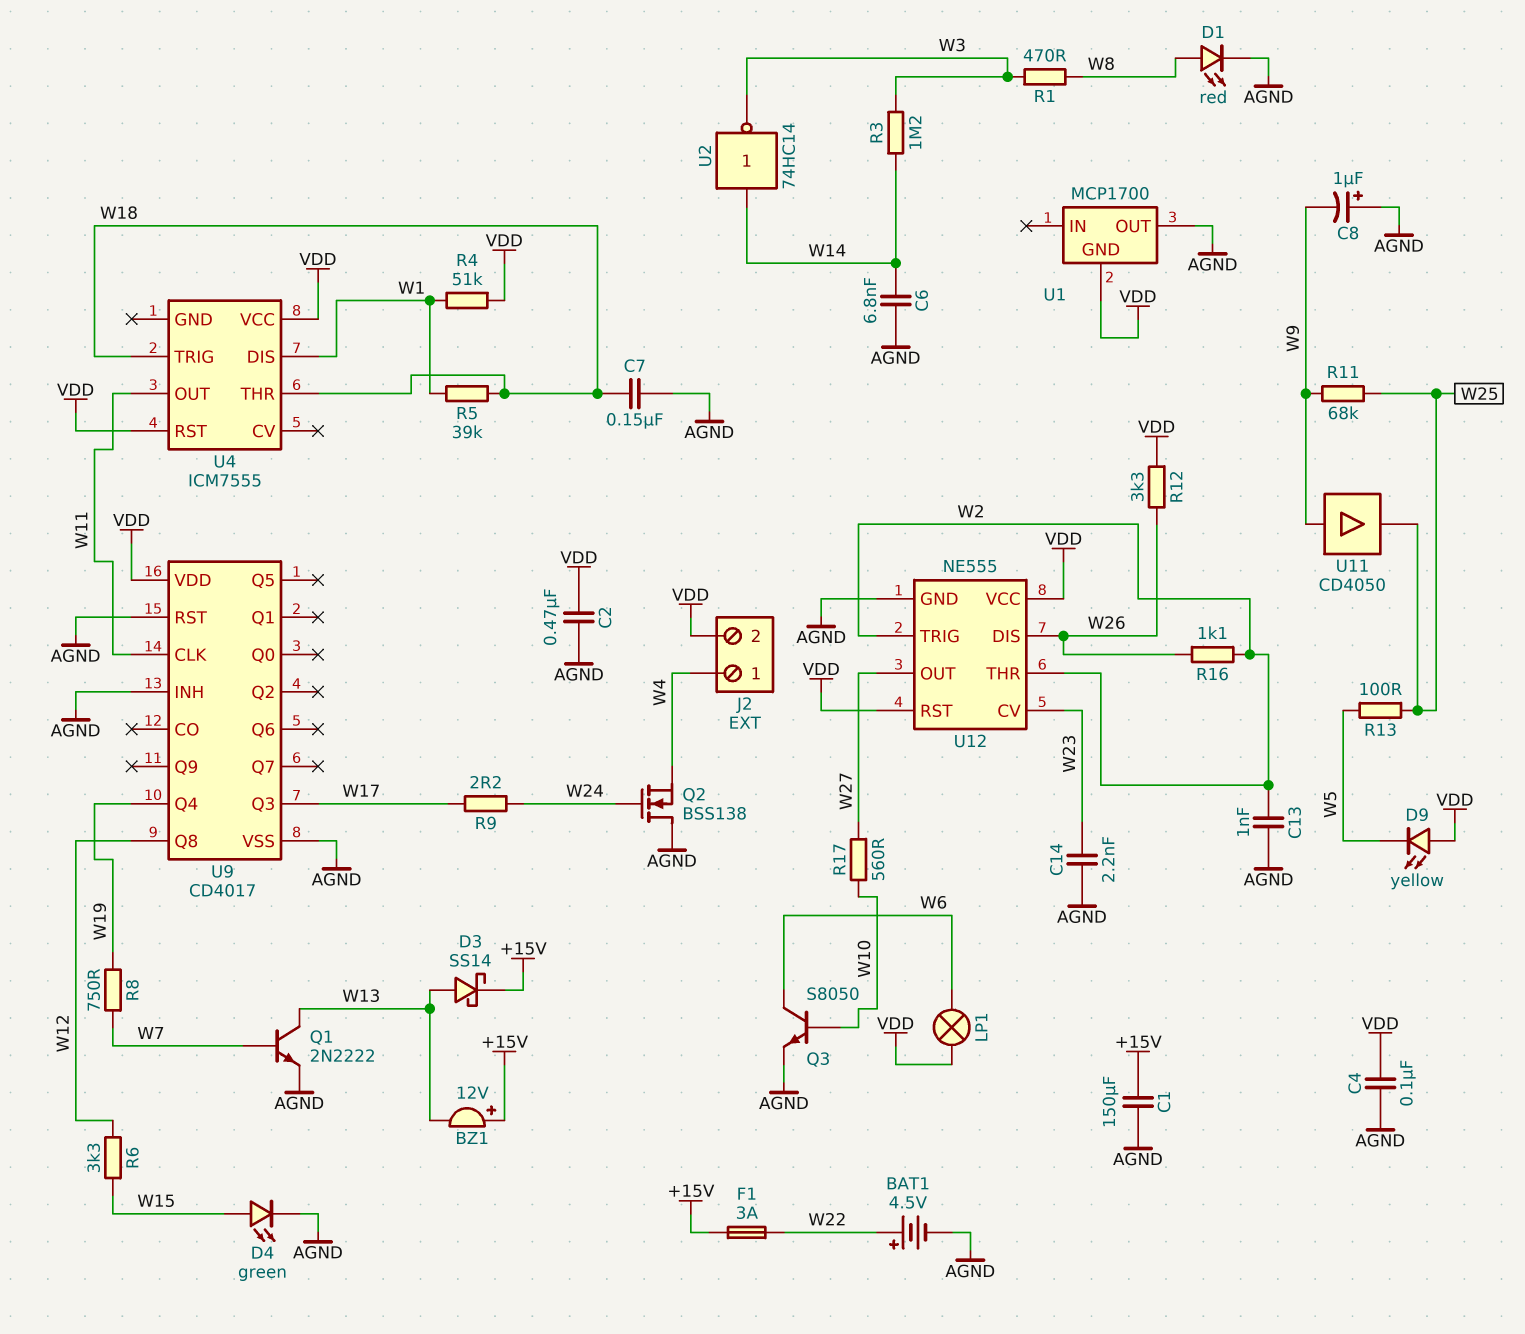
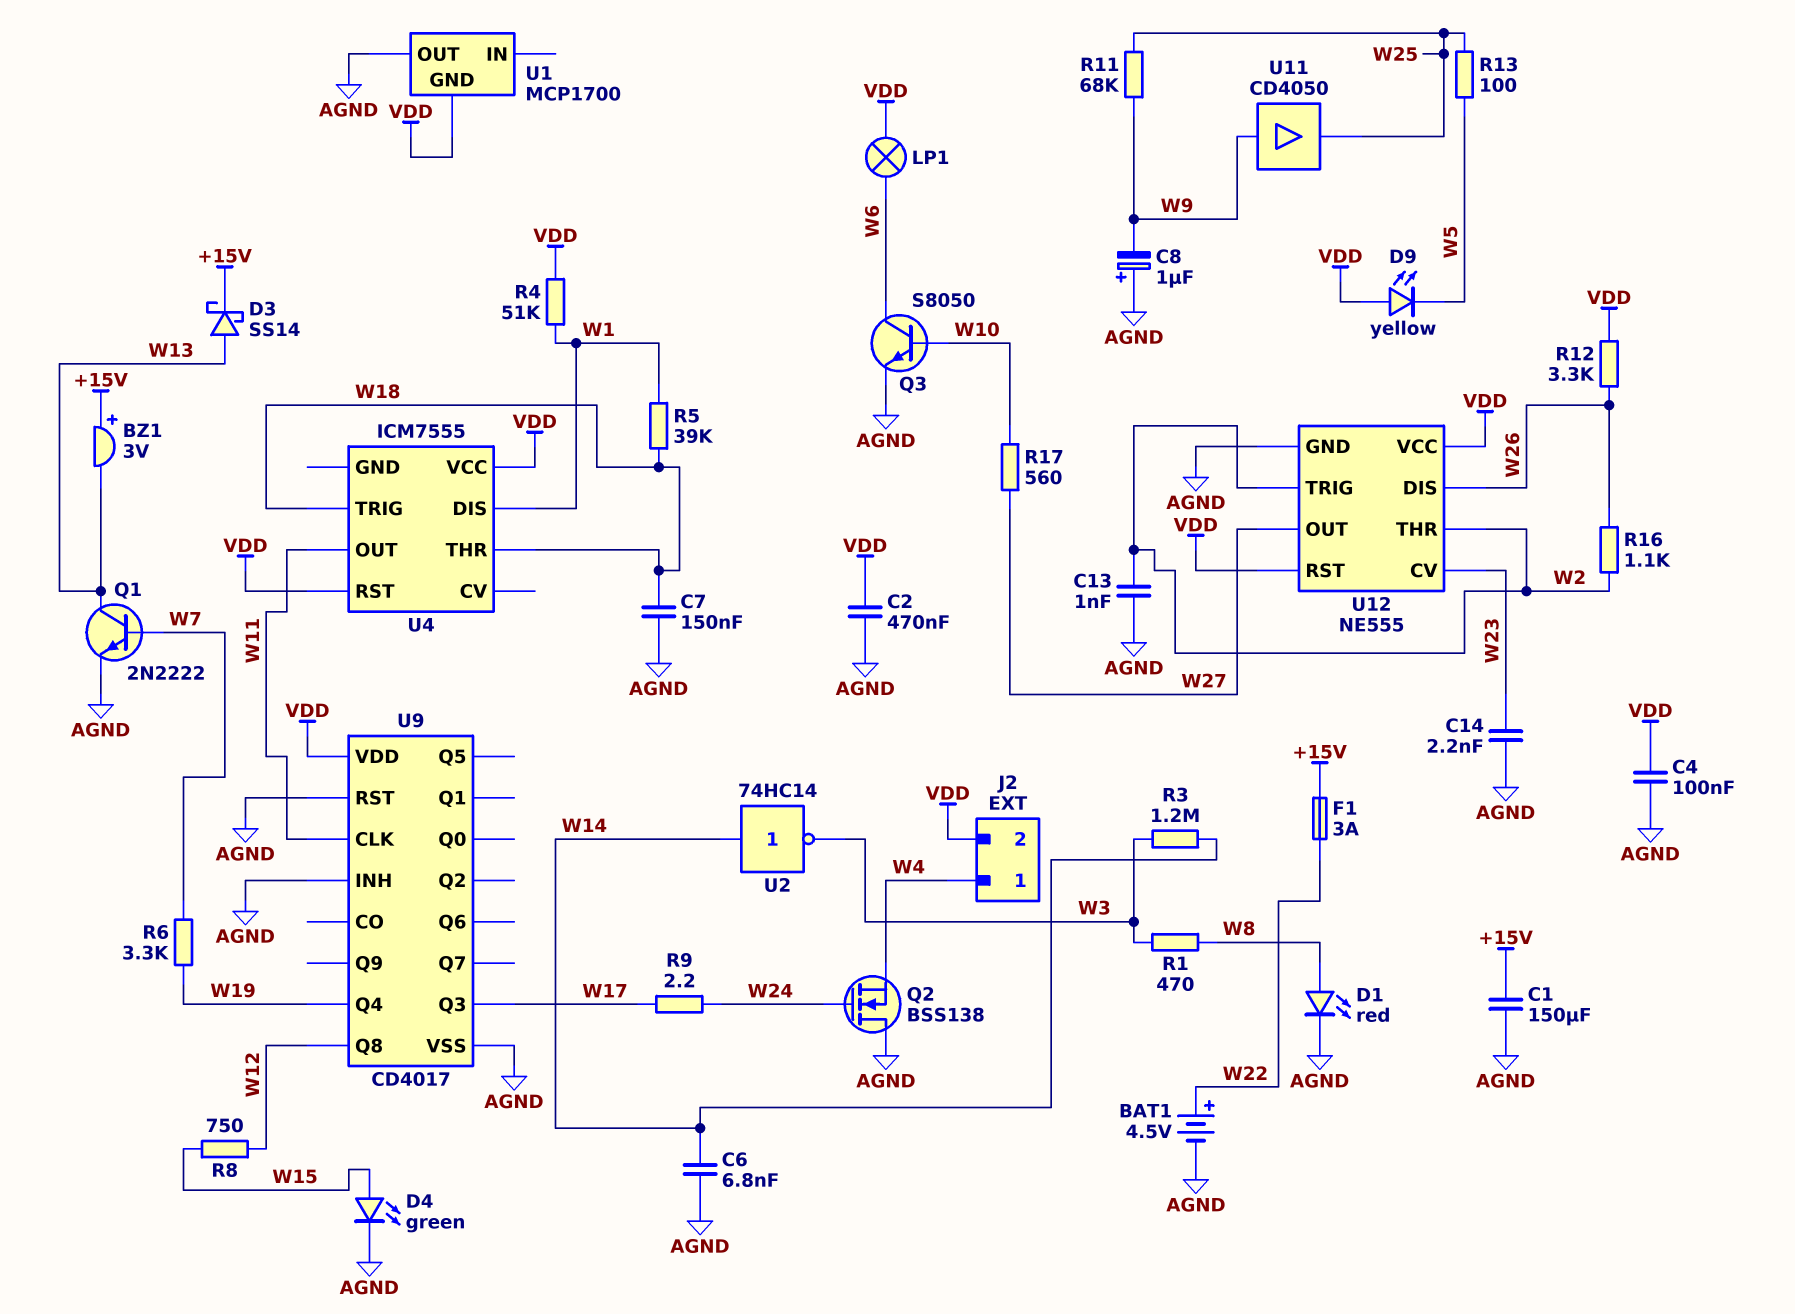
BZ1: buzzer 12V (plus +15V, minus W13) -> buzzer 3V (plus +15V, minus W13)
R6: 3.3k (W12, W15) -> 3.3k (W7, W19)
R8: 750 (W7, W19) -> 750 (W12, W15)

